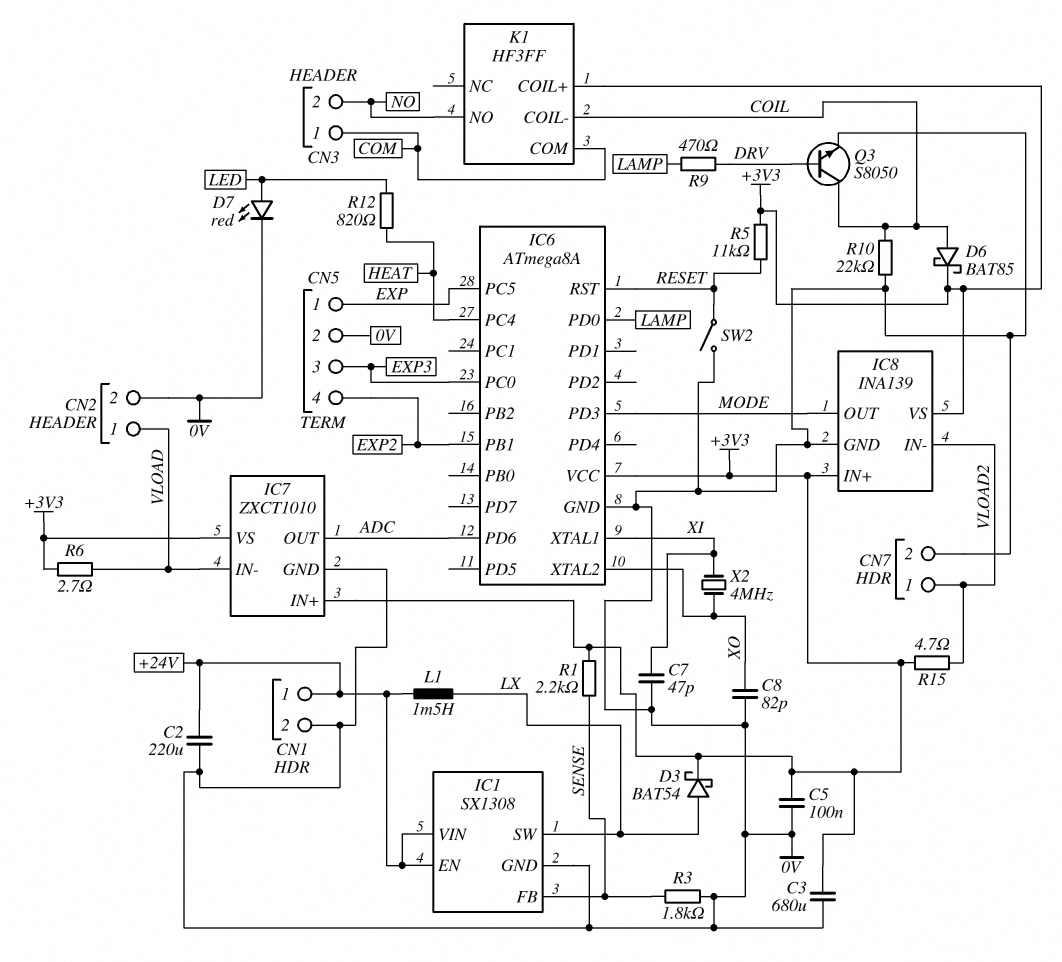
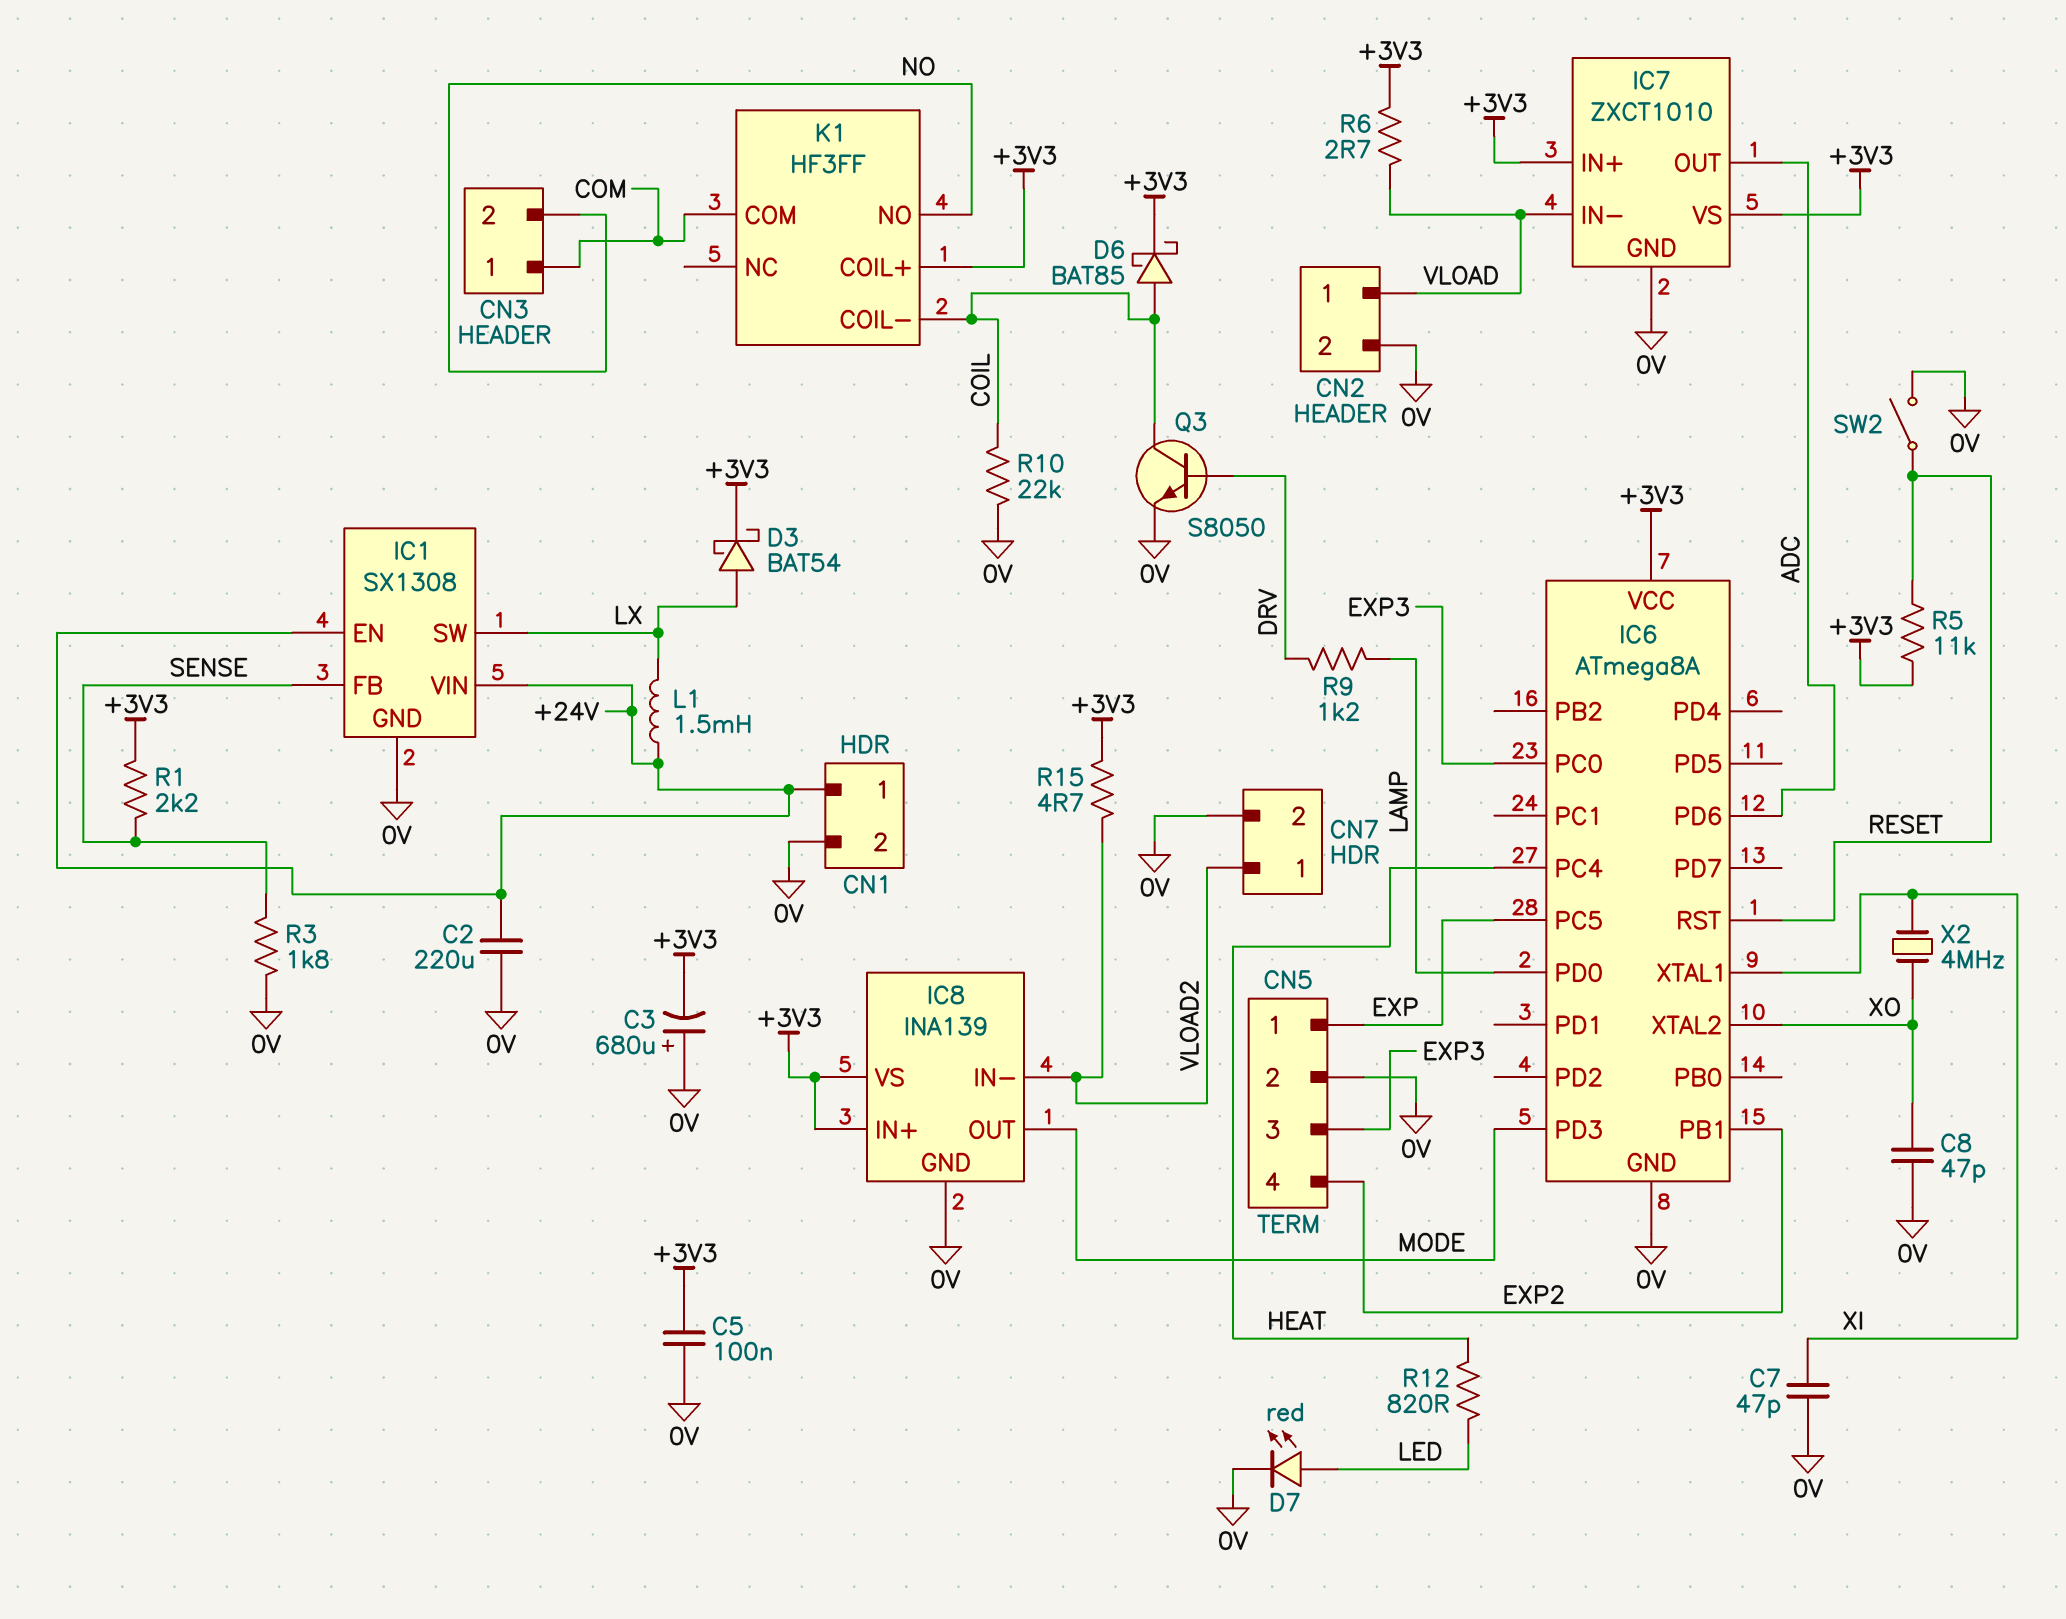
C3: 680uF (+3V3, 0V) -> 680uF (plus 0V, minus +3V3)
C8: 82pF (0V, XO) -> 47pF (0V, XO)
R9: 470 (DRV, LAMP) -> 1.2k (DRV, LAMP)

